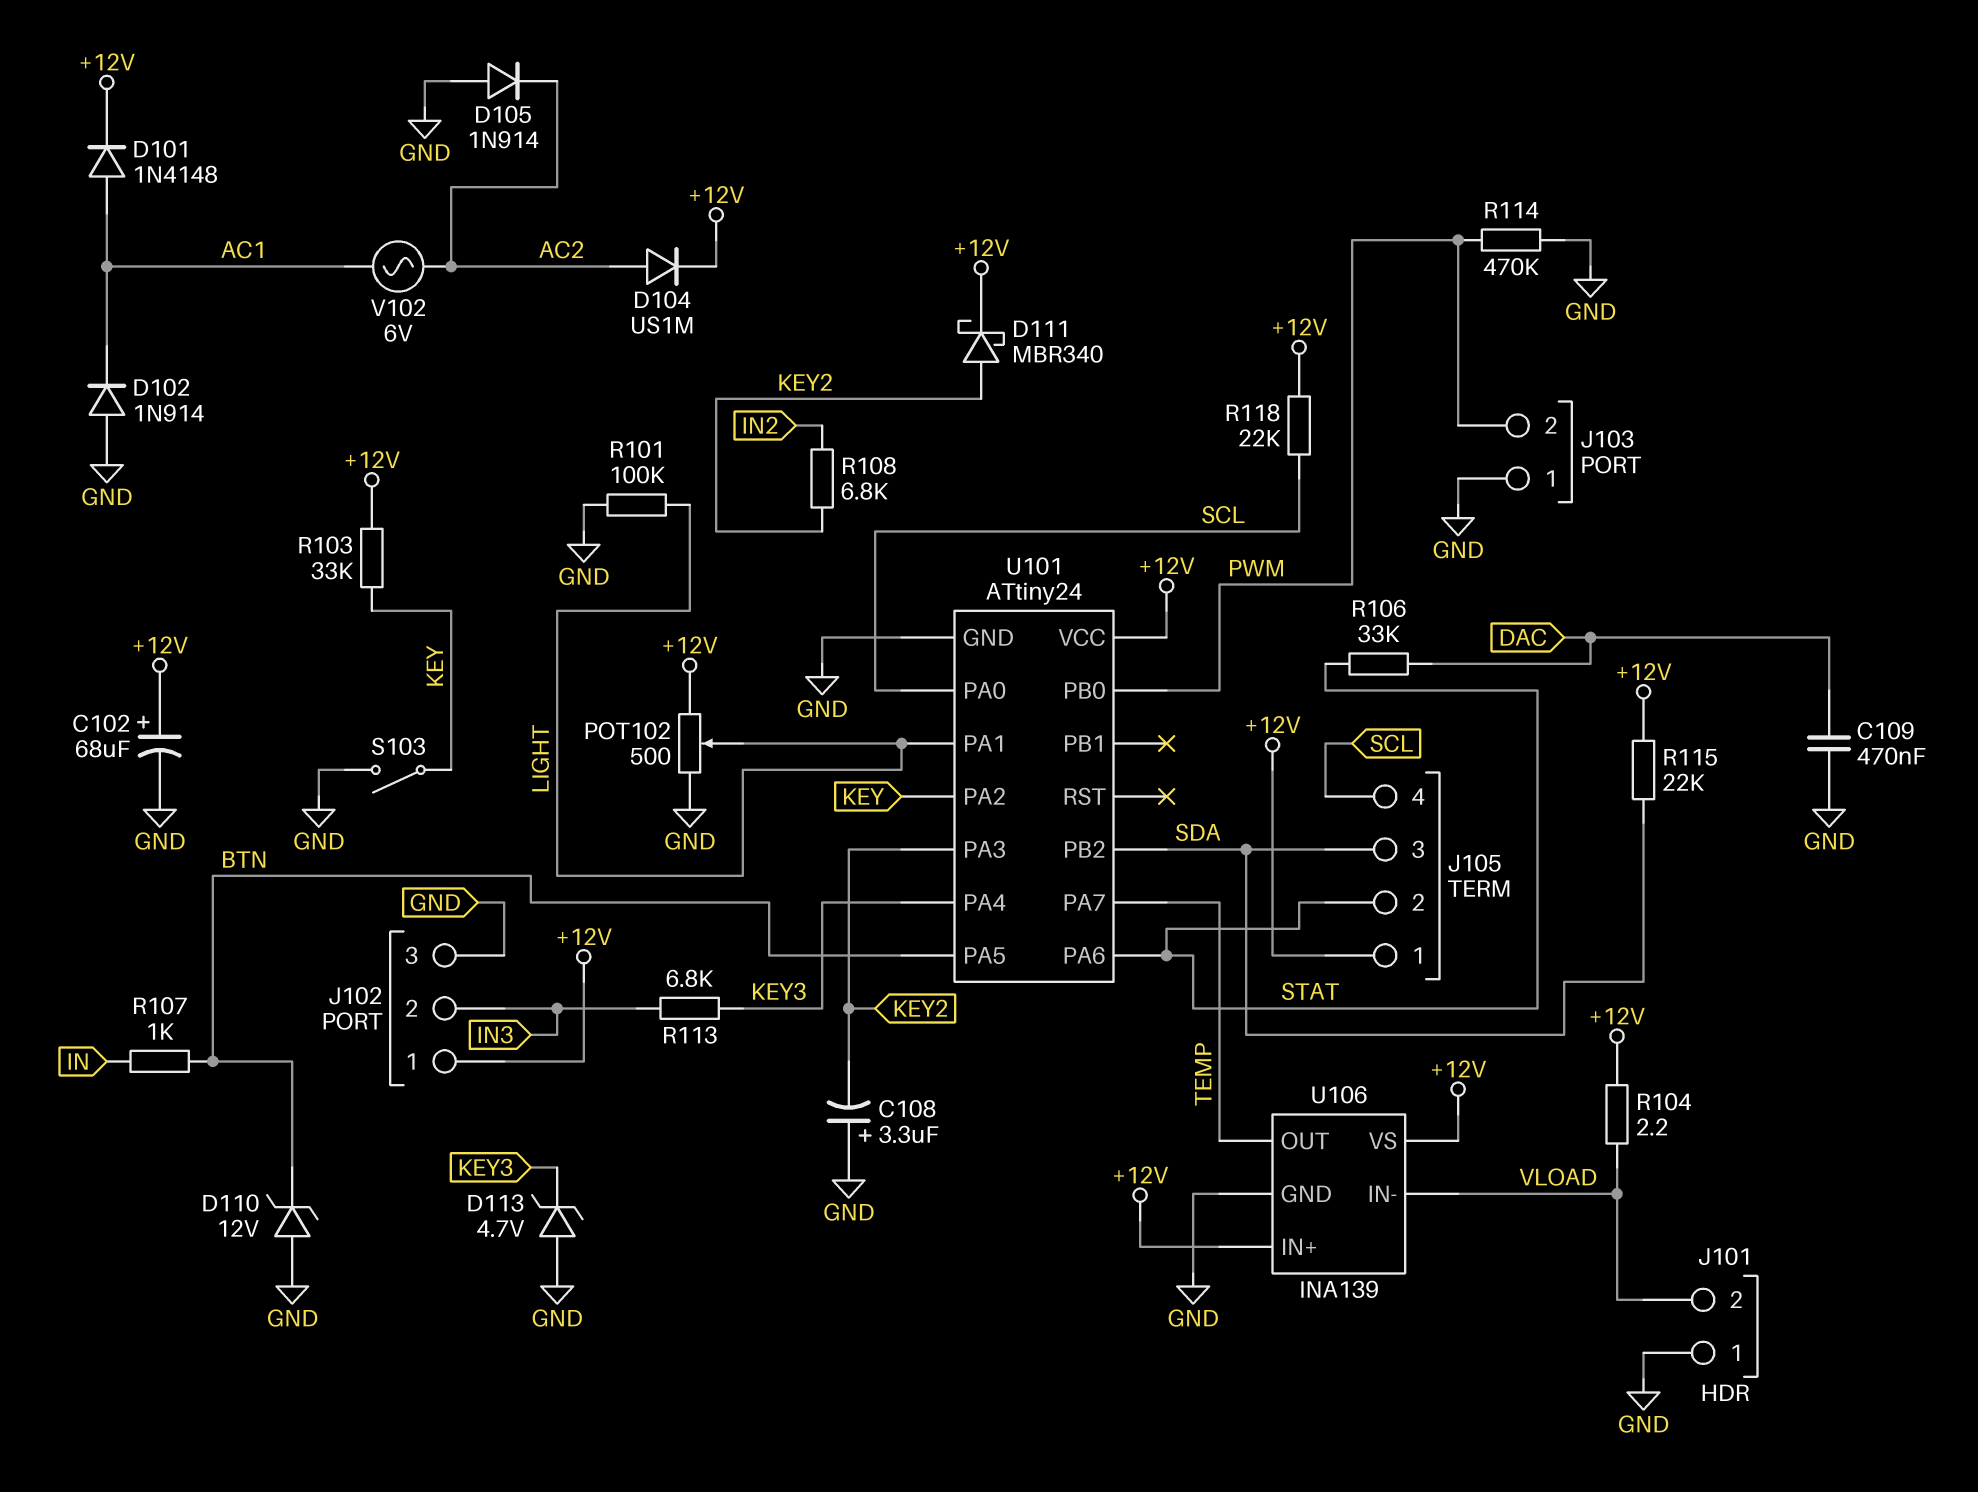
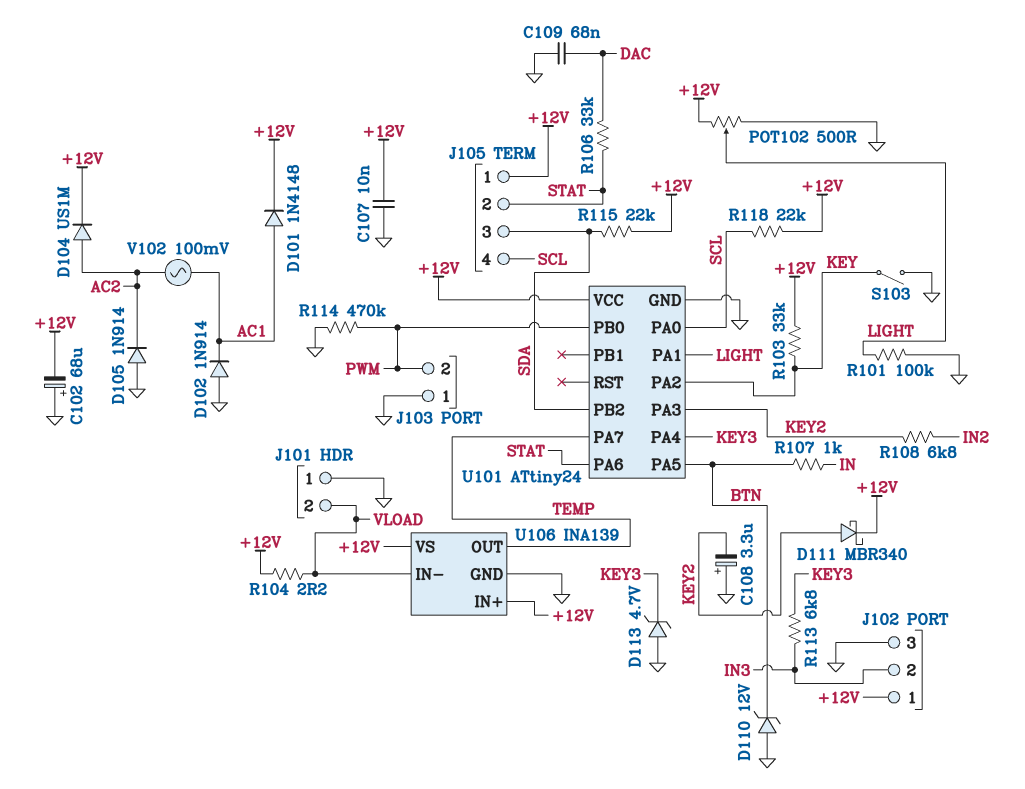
C102: 68uF (plus +12V, minus GND) -> 68uF (plus GND, minus +12V)
C107: none -> 10nF (+12V, GND)
C109: 470nF (DAC, GND) -> 68nF (DAC, GND)
V102: AC 6V (AC1, AC2) -> AC 100mV (AC1, AC2)

